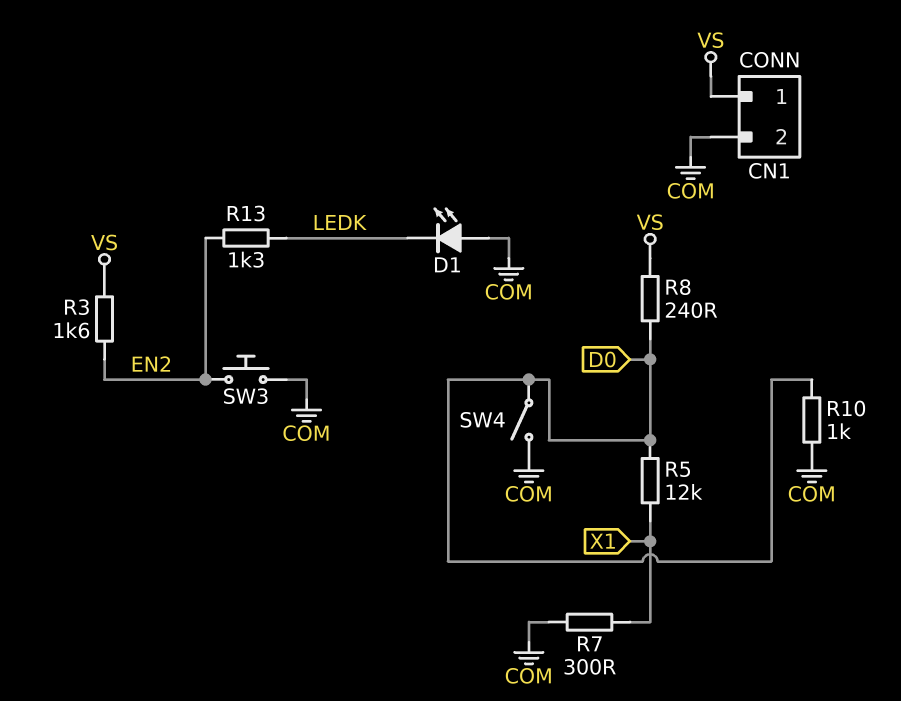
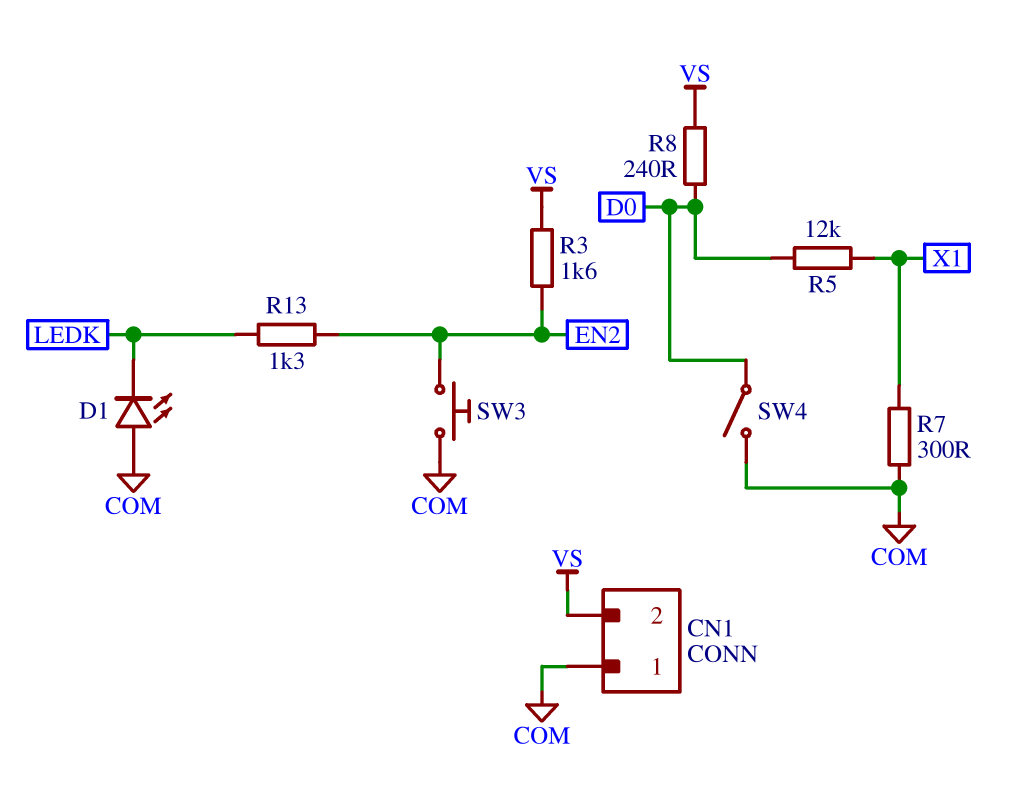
CN1 pin 1: VS -> COM
CN1 pin 2: COM -> VS
R10: 1k (COM, D0) -> none

